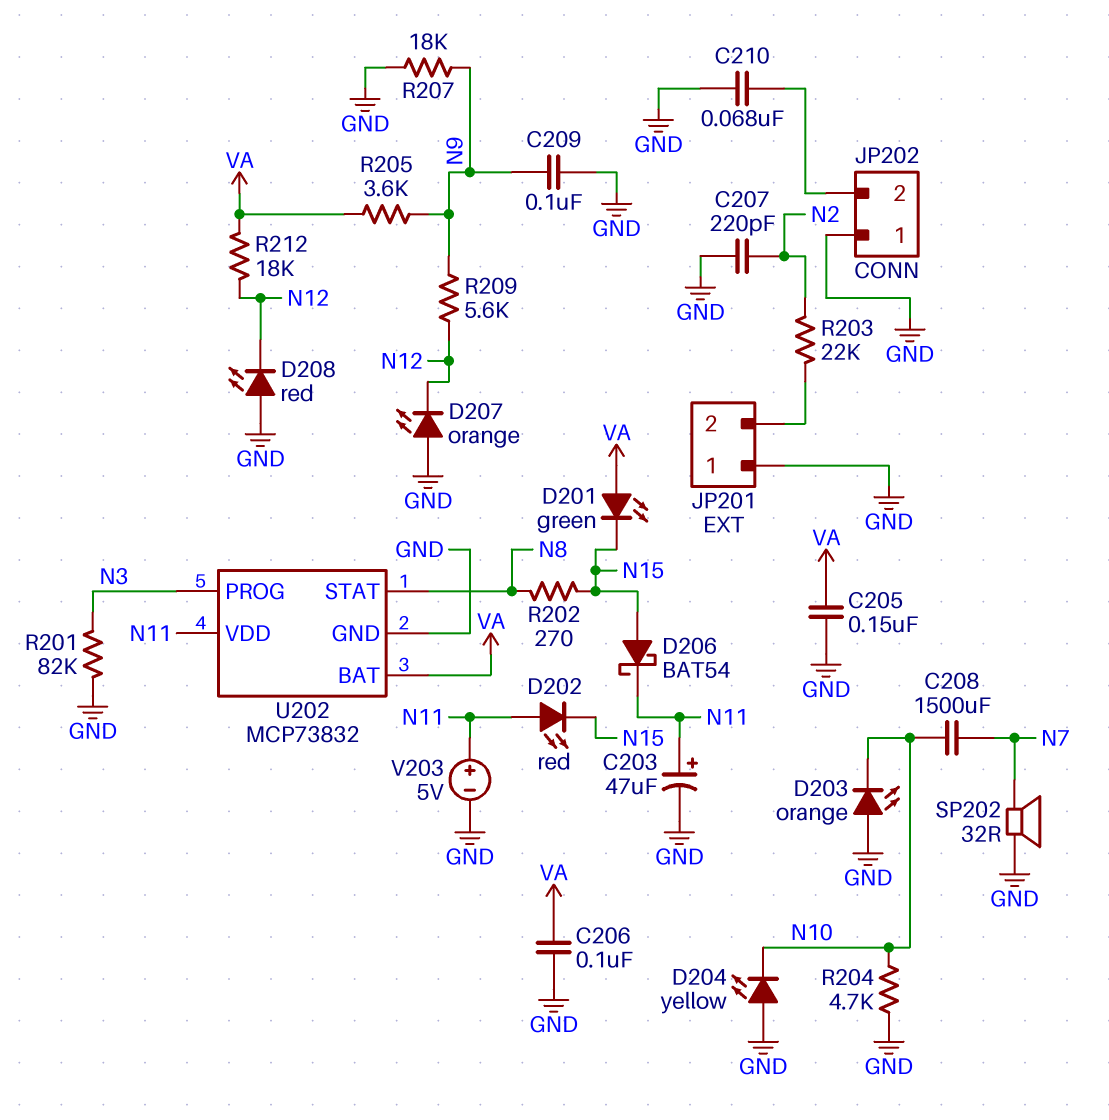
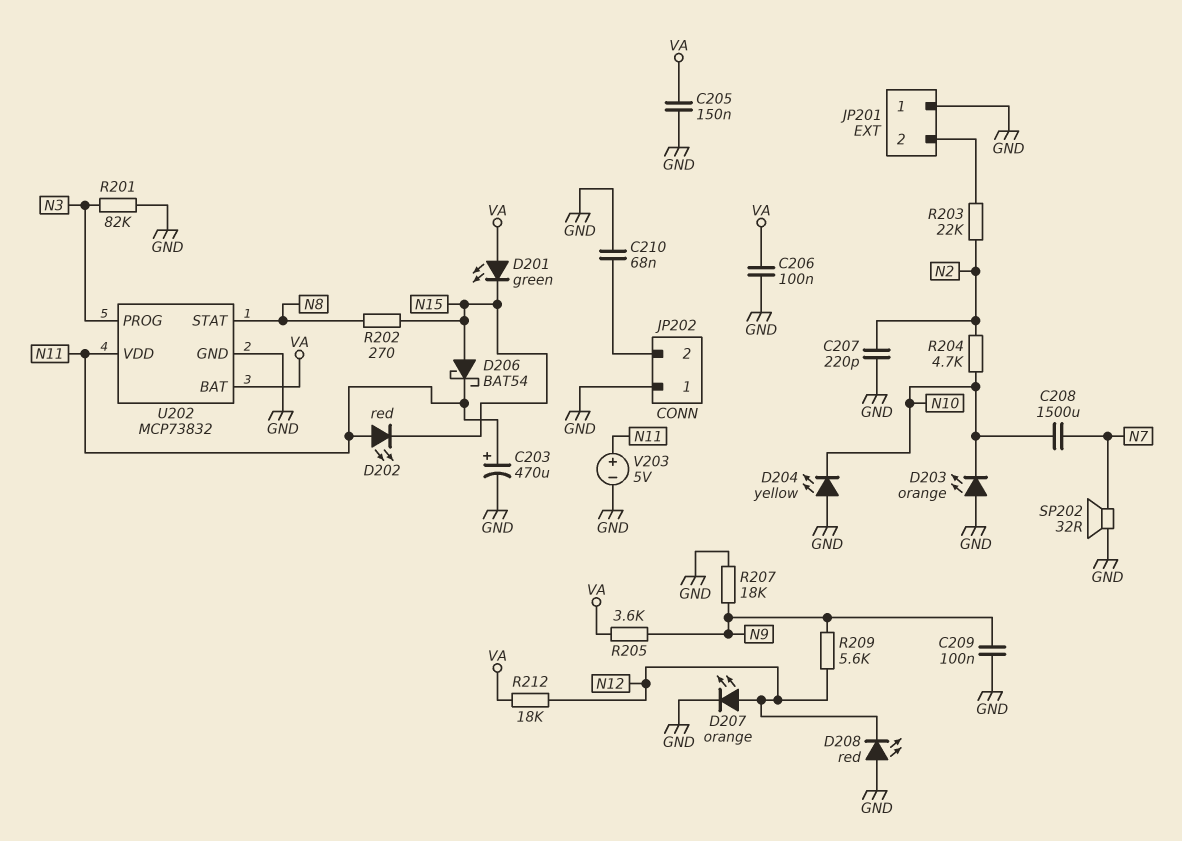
C203: 47uF (plus N11, minus GND) -> 470uF (plus N11, minus GND)
D207: LED orange (A GND, K N12) -> LED orange (A N12, K GND)
R204: 4.7k (GND, N10) -> 4.7k (N2, N10)

